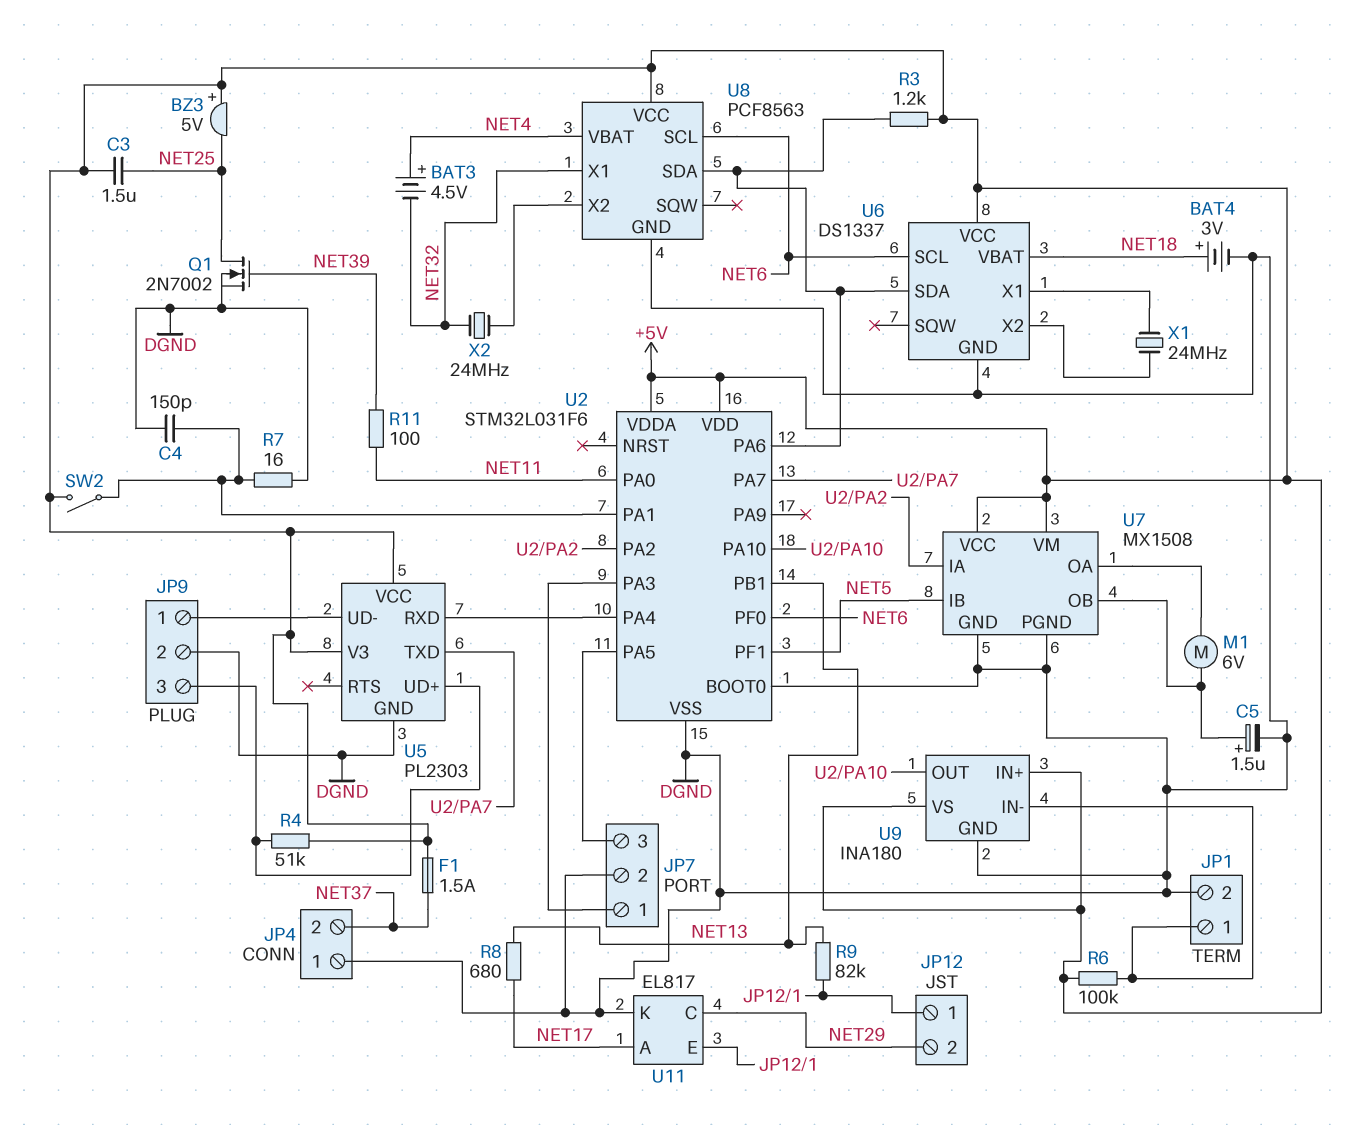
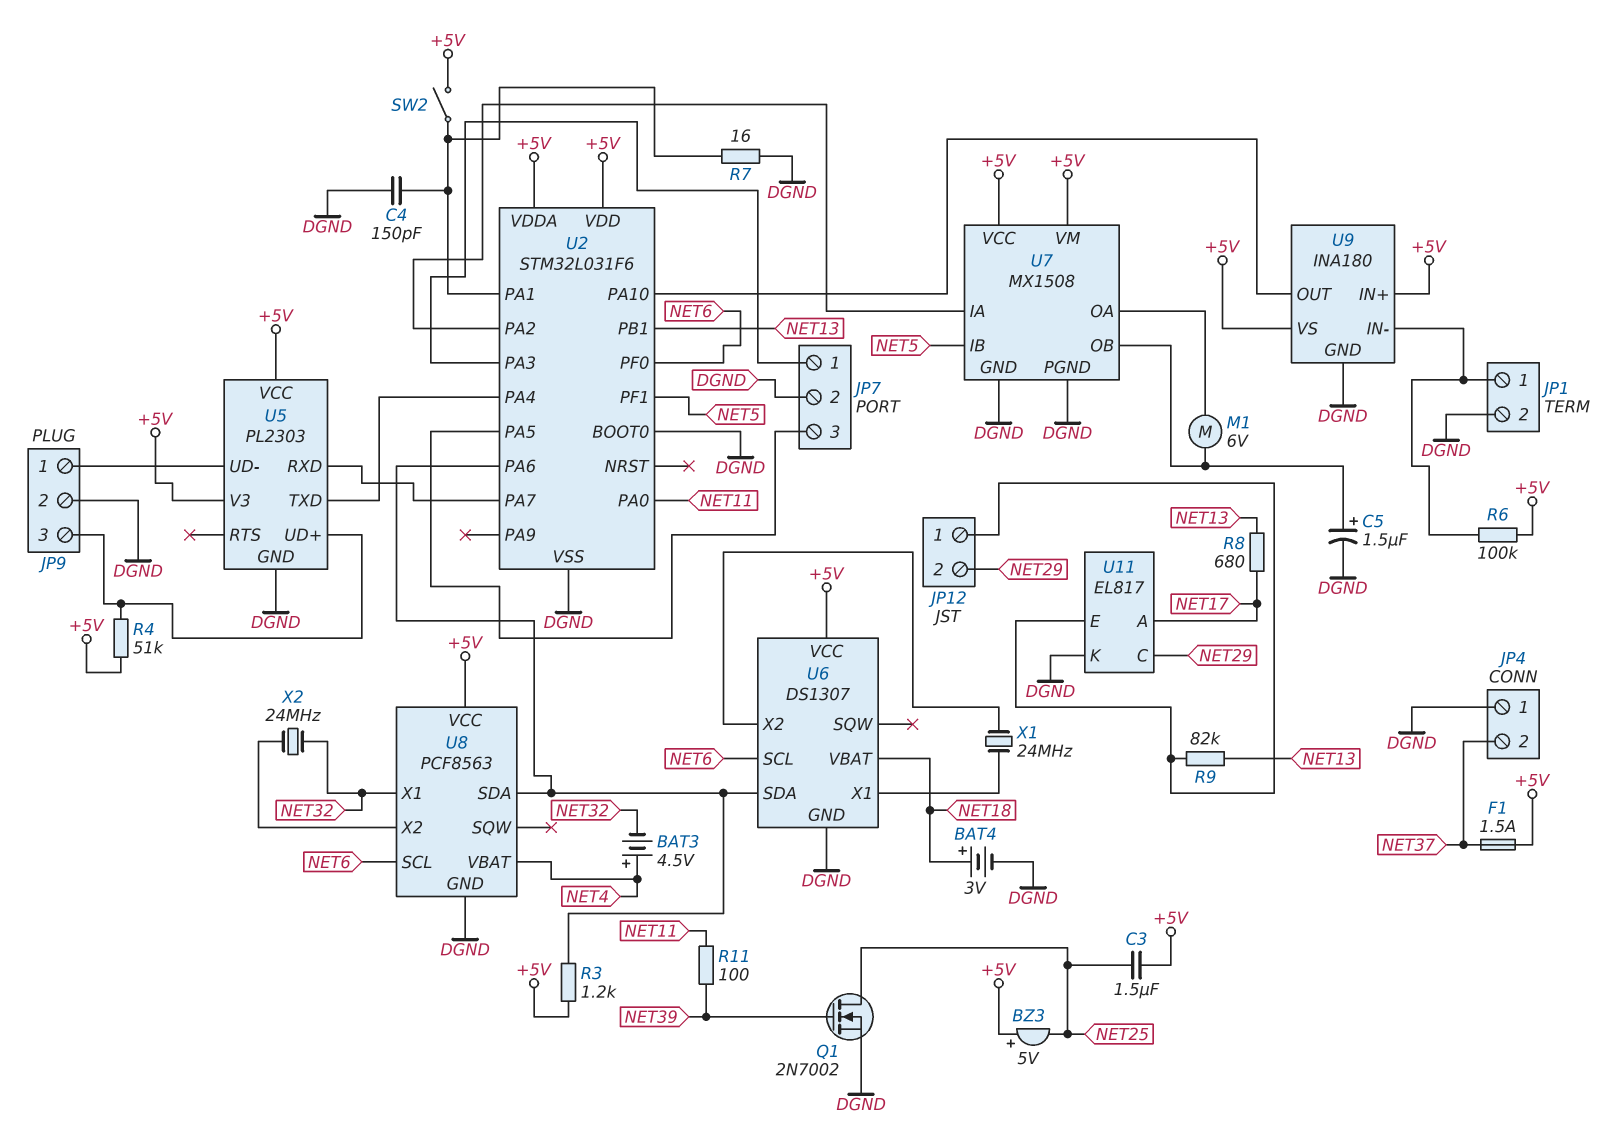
U5 pin RXD: U2/PA4 -> U2/PA7
U5 pin TXD: U2/PA7 -> U2/PA4
U6: DS1337 -> DS1307

